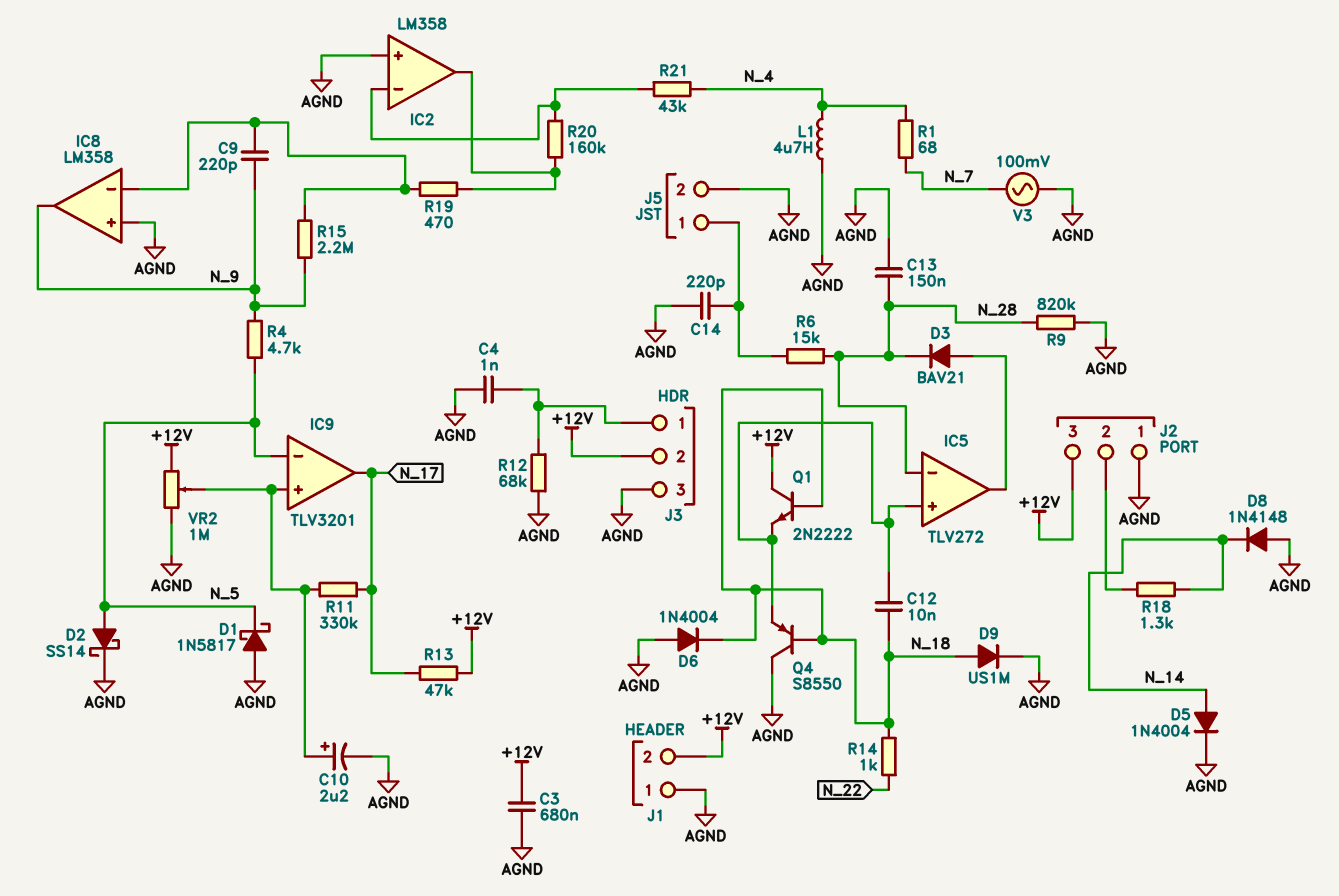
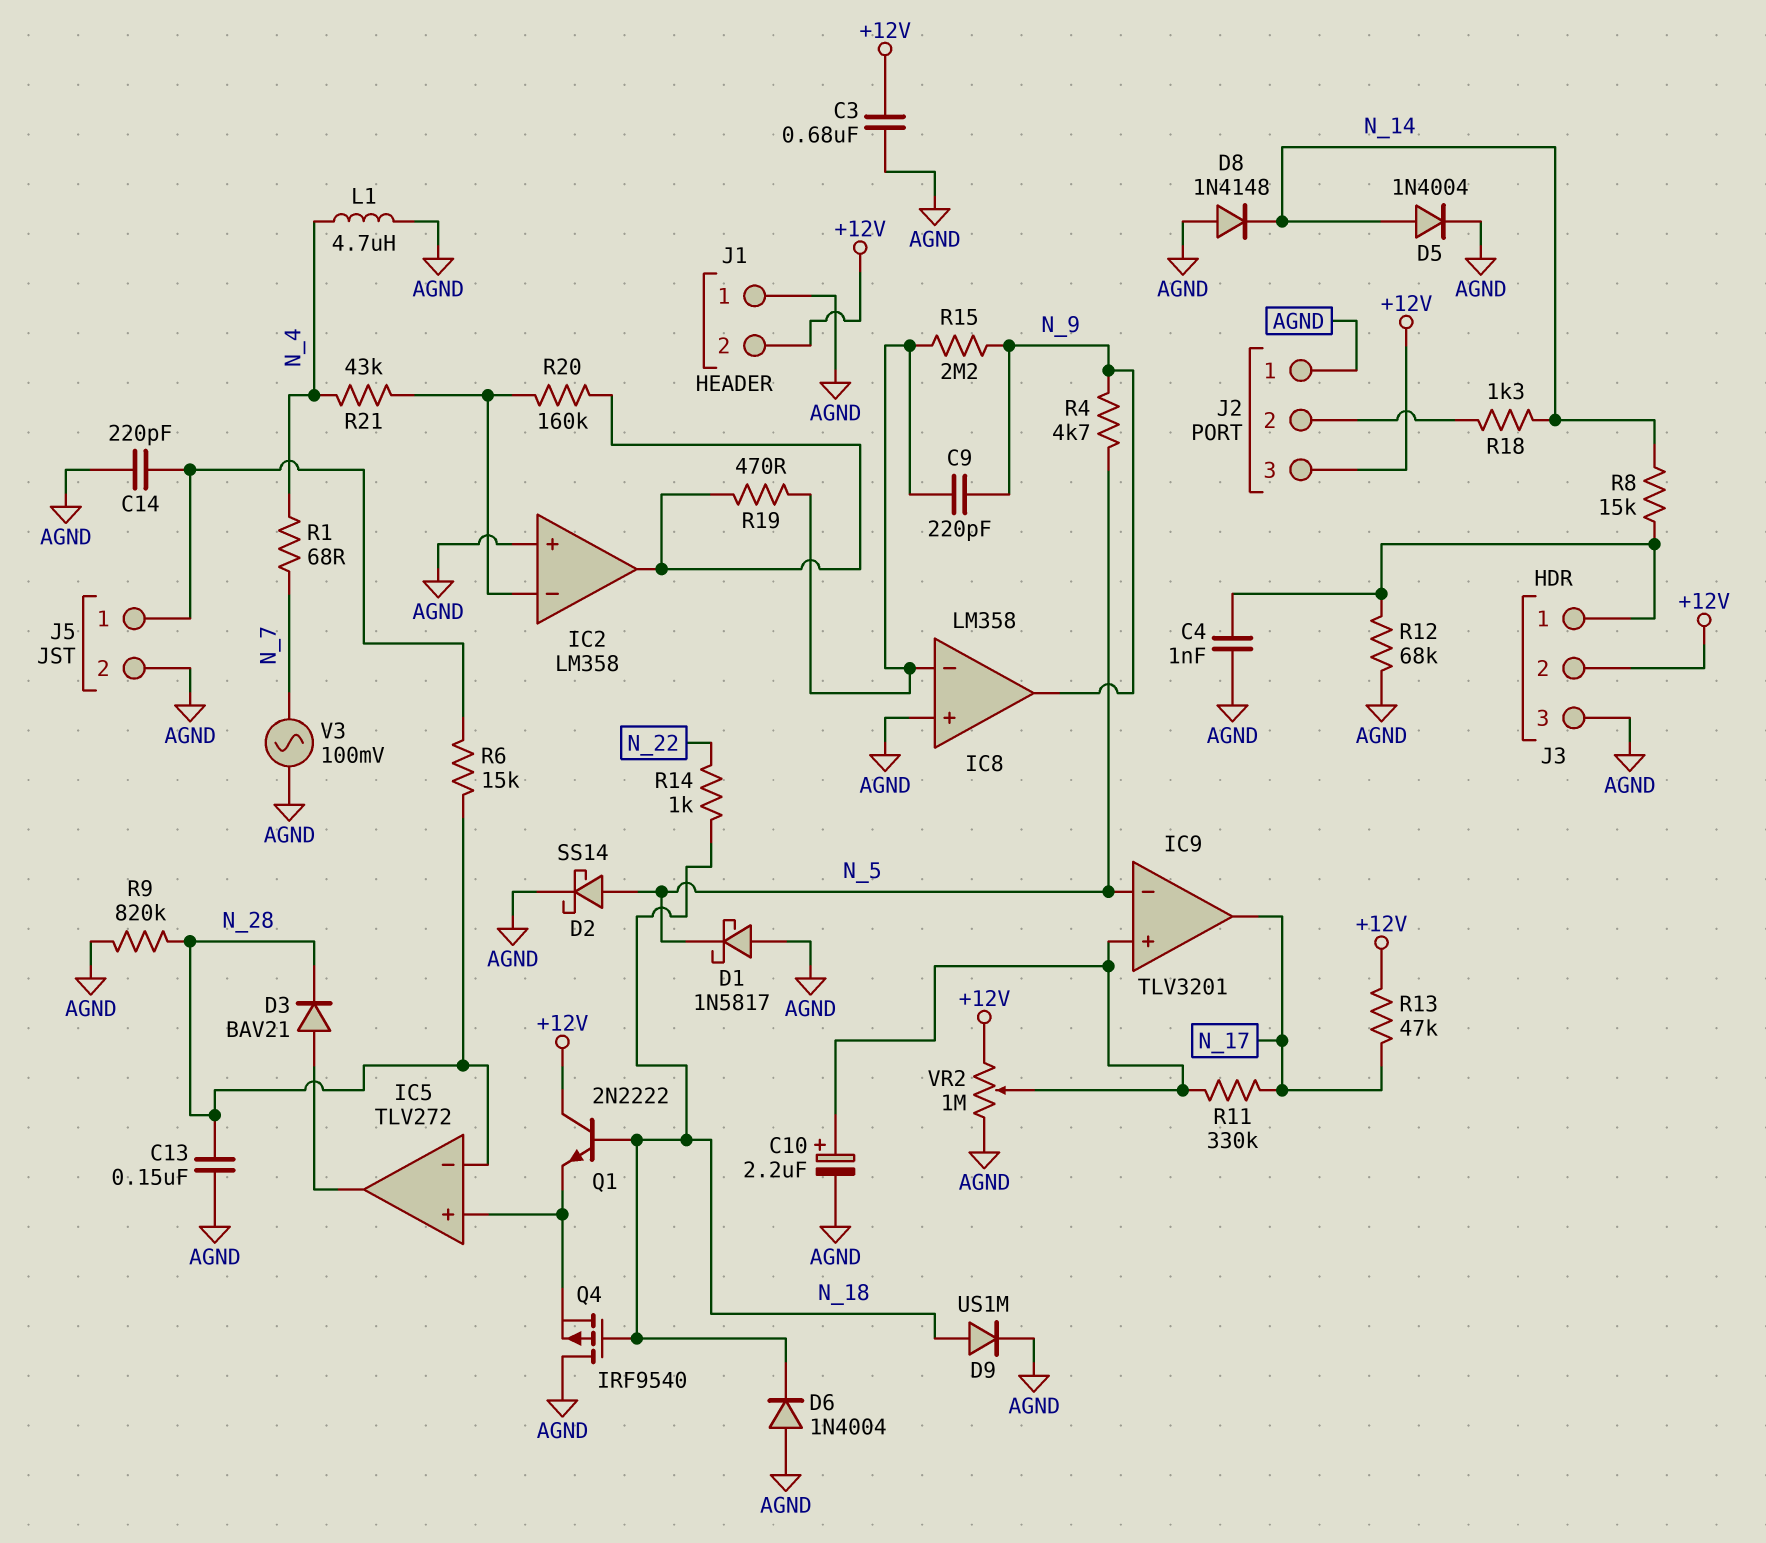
C12: 10nF (IC5/in+, N_18) -> none
Q4: PNP S8550 (B N_18, C AGND, E IC5/in+) -> PMOS IRF9540 (G N_18, D AGND, S IC5/in+)
R8: none -> 15k (J3/1, N_14)

